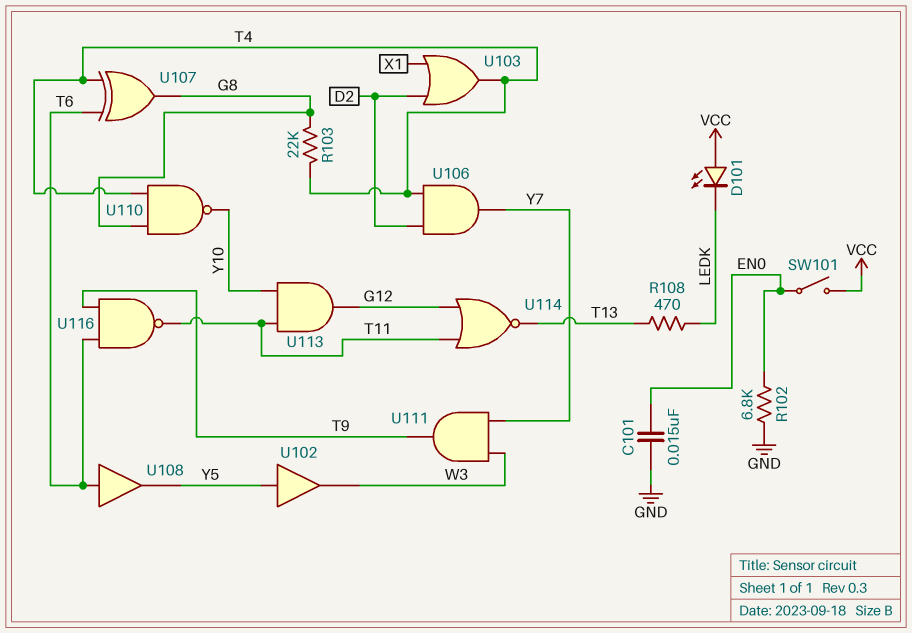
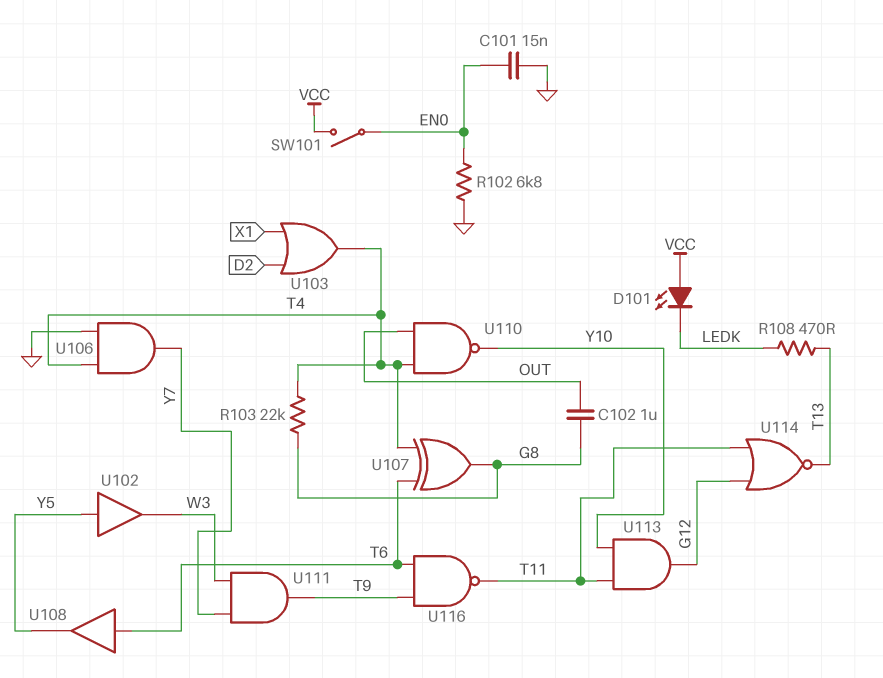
C102: none -> 1uF (G8, OUT)
U106: AND (in D2, in T4, out Y7) -> AND (in GND, in T4, out Y7)
U110: NAND (in G8, in T4, out Y10) -> NAND (in OUT, in T4, out Y10)

